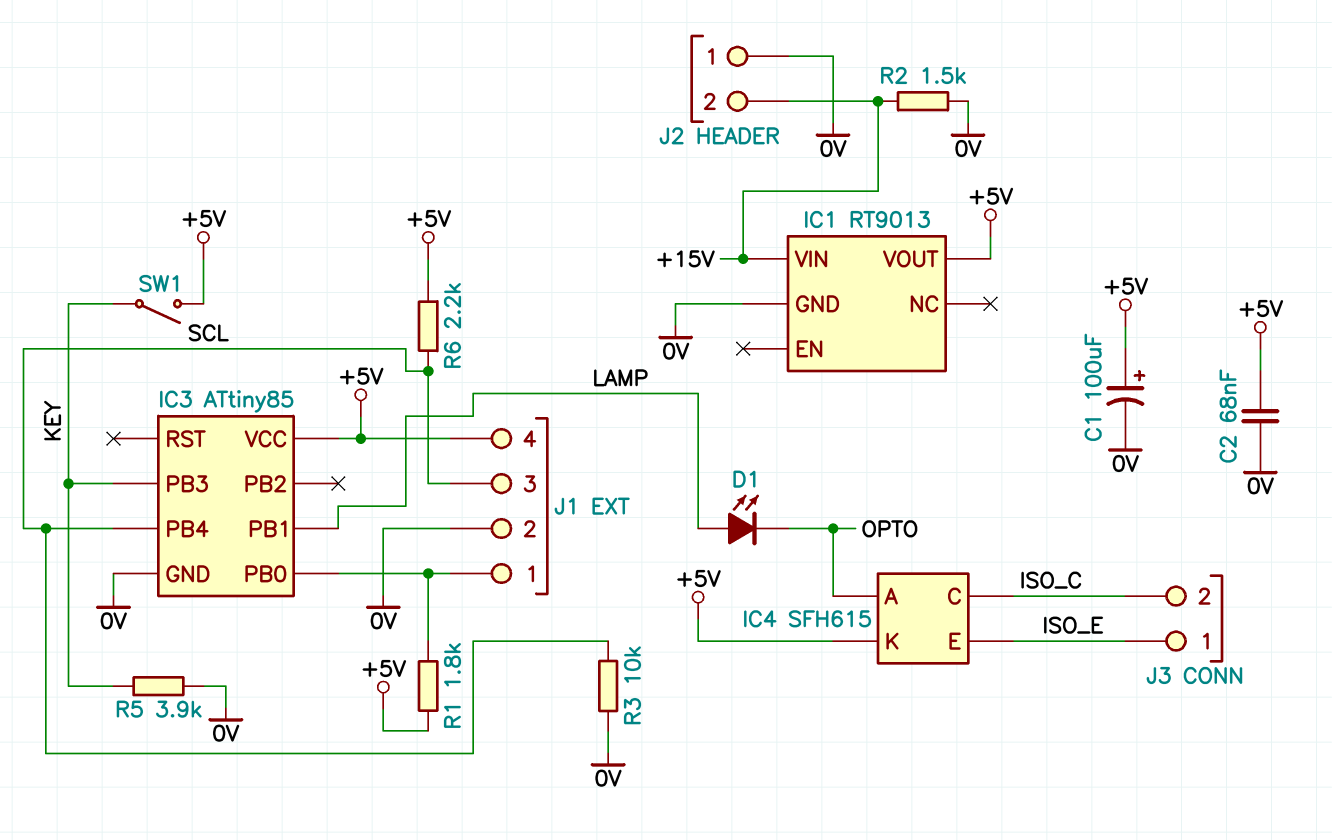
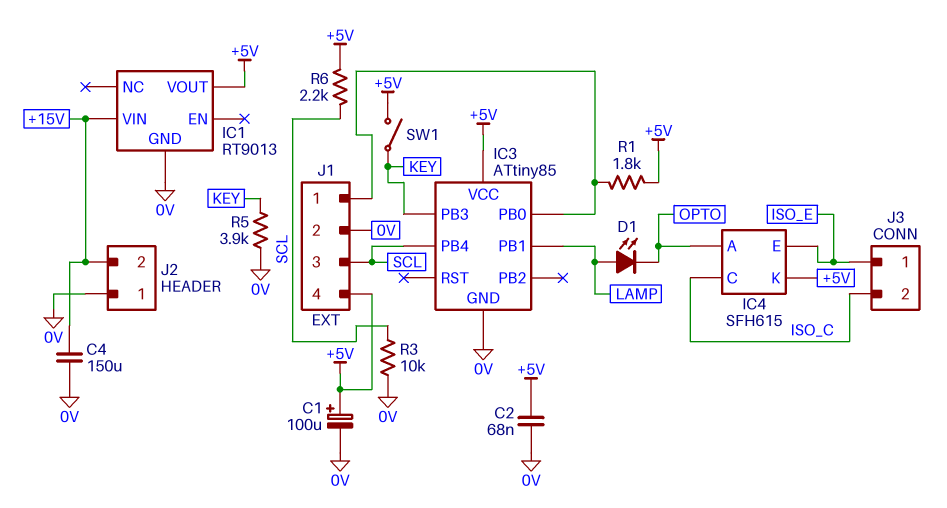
C4: none -> 150uF (+15V, 0V)
R2: 1.5k (+15V, 0V) -> none

